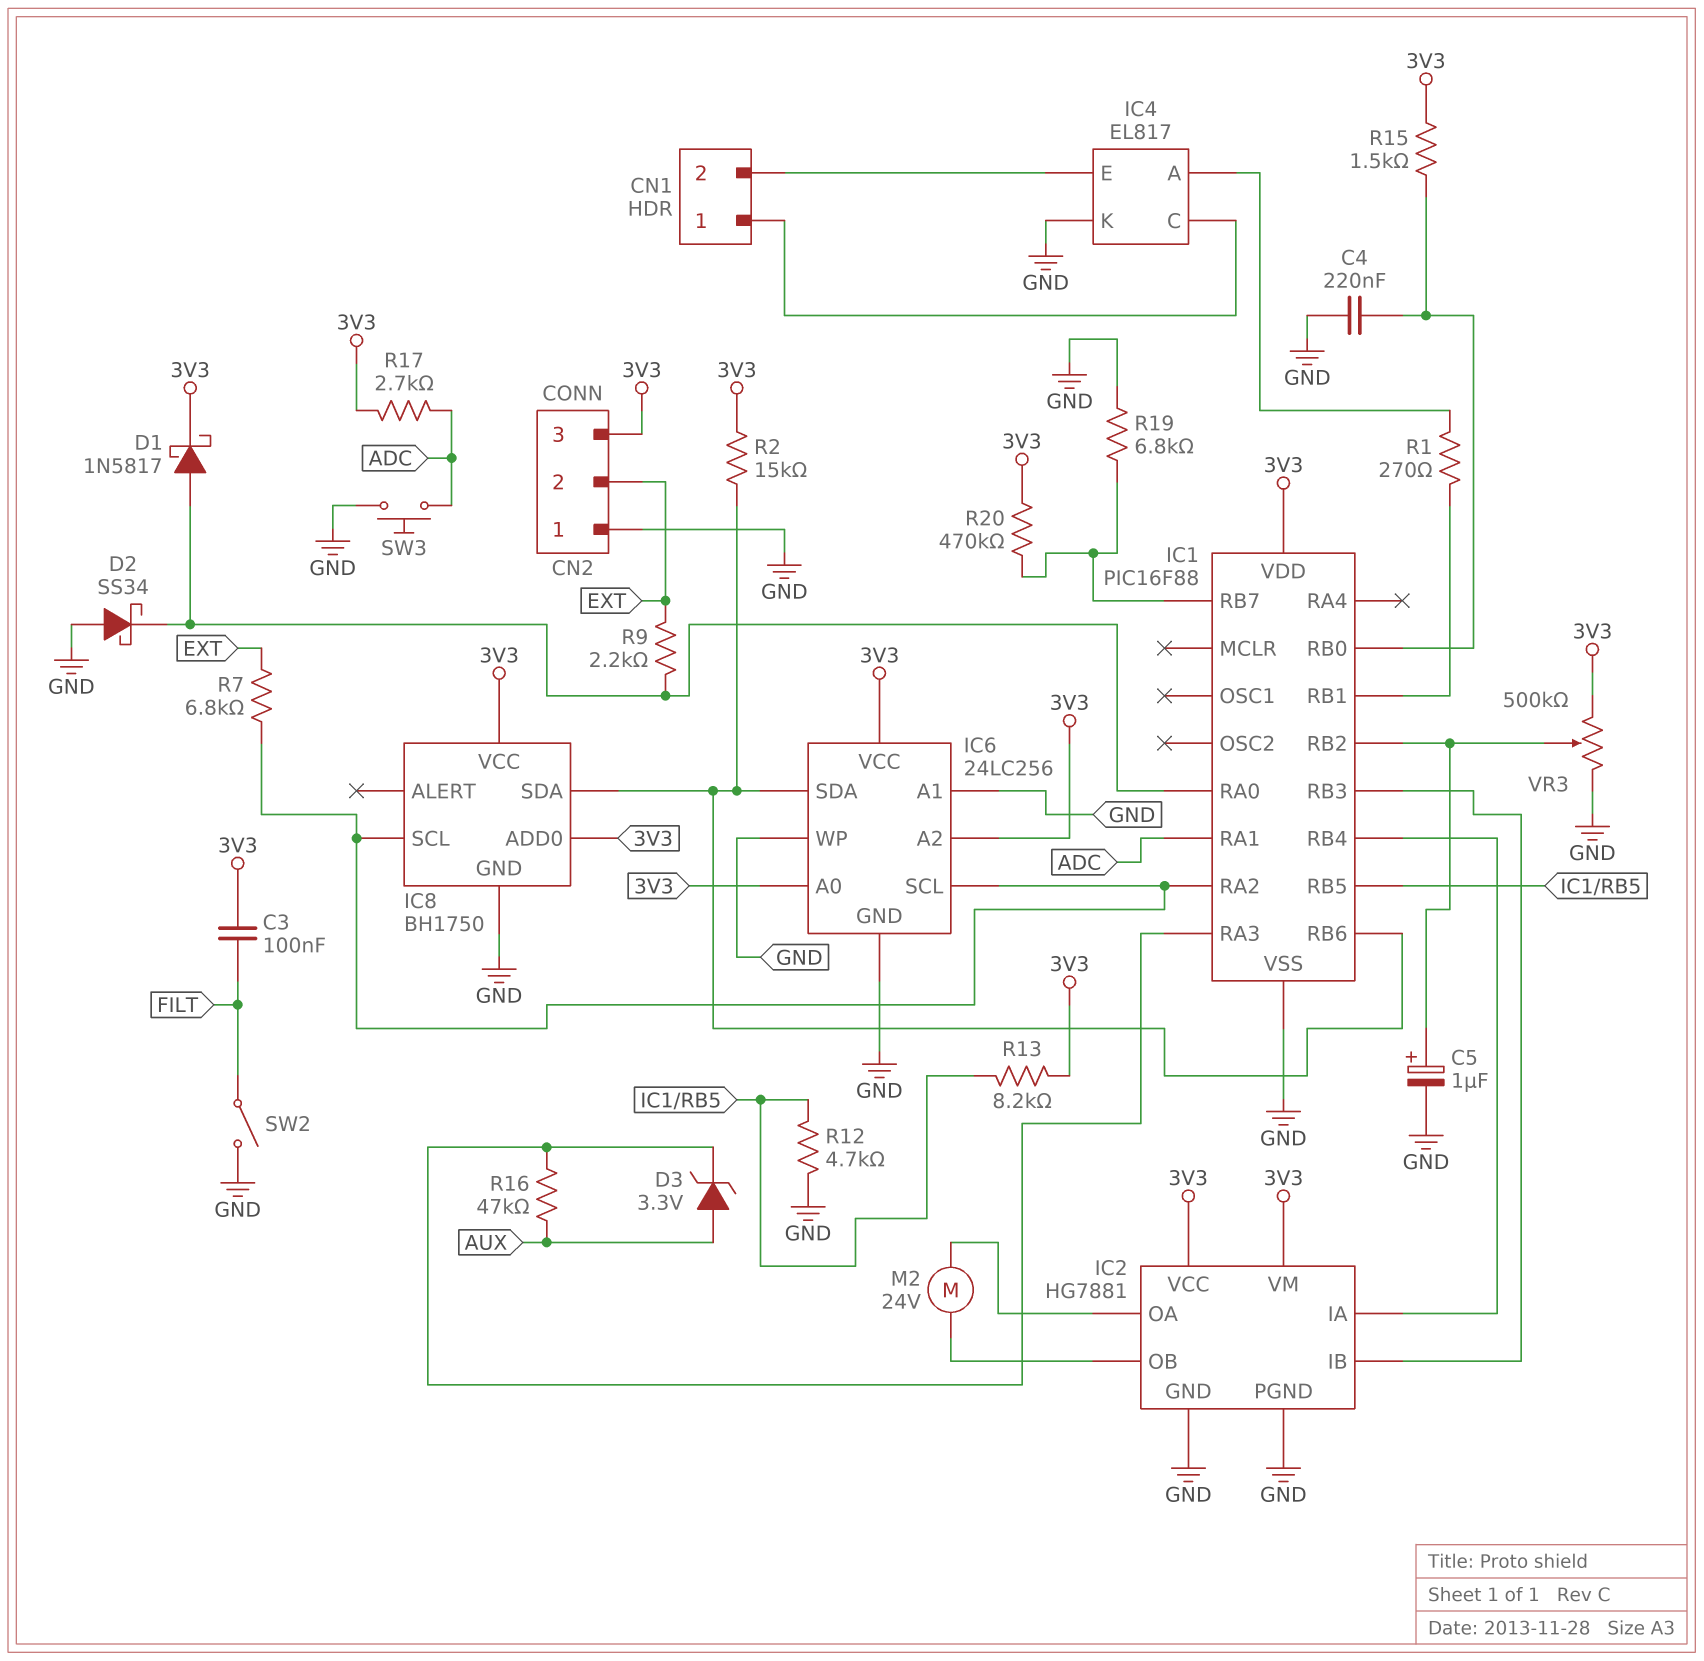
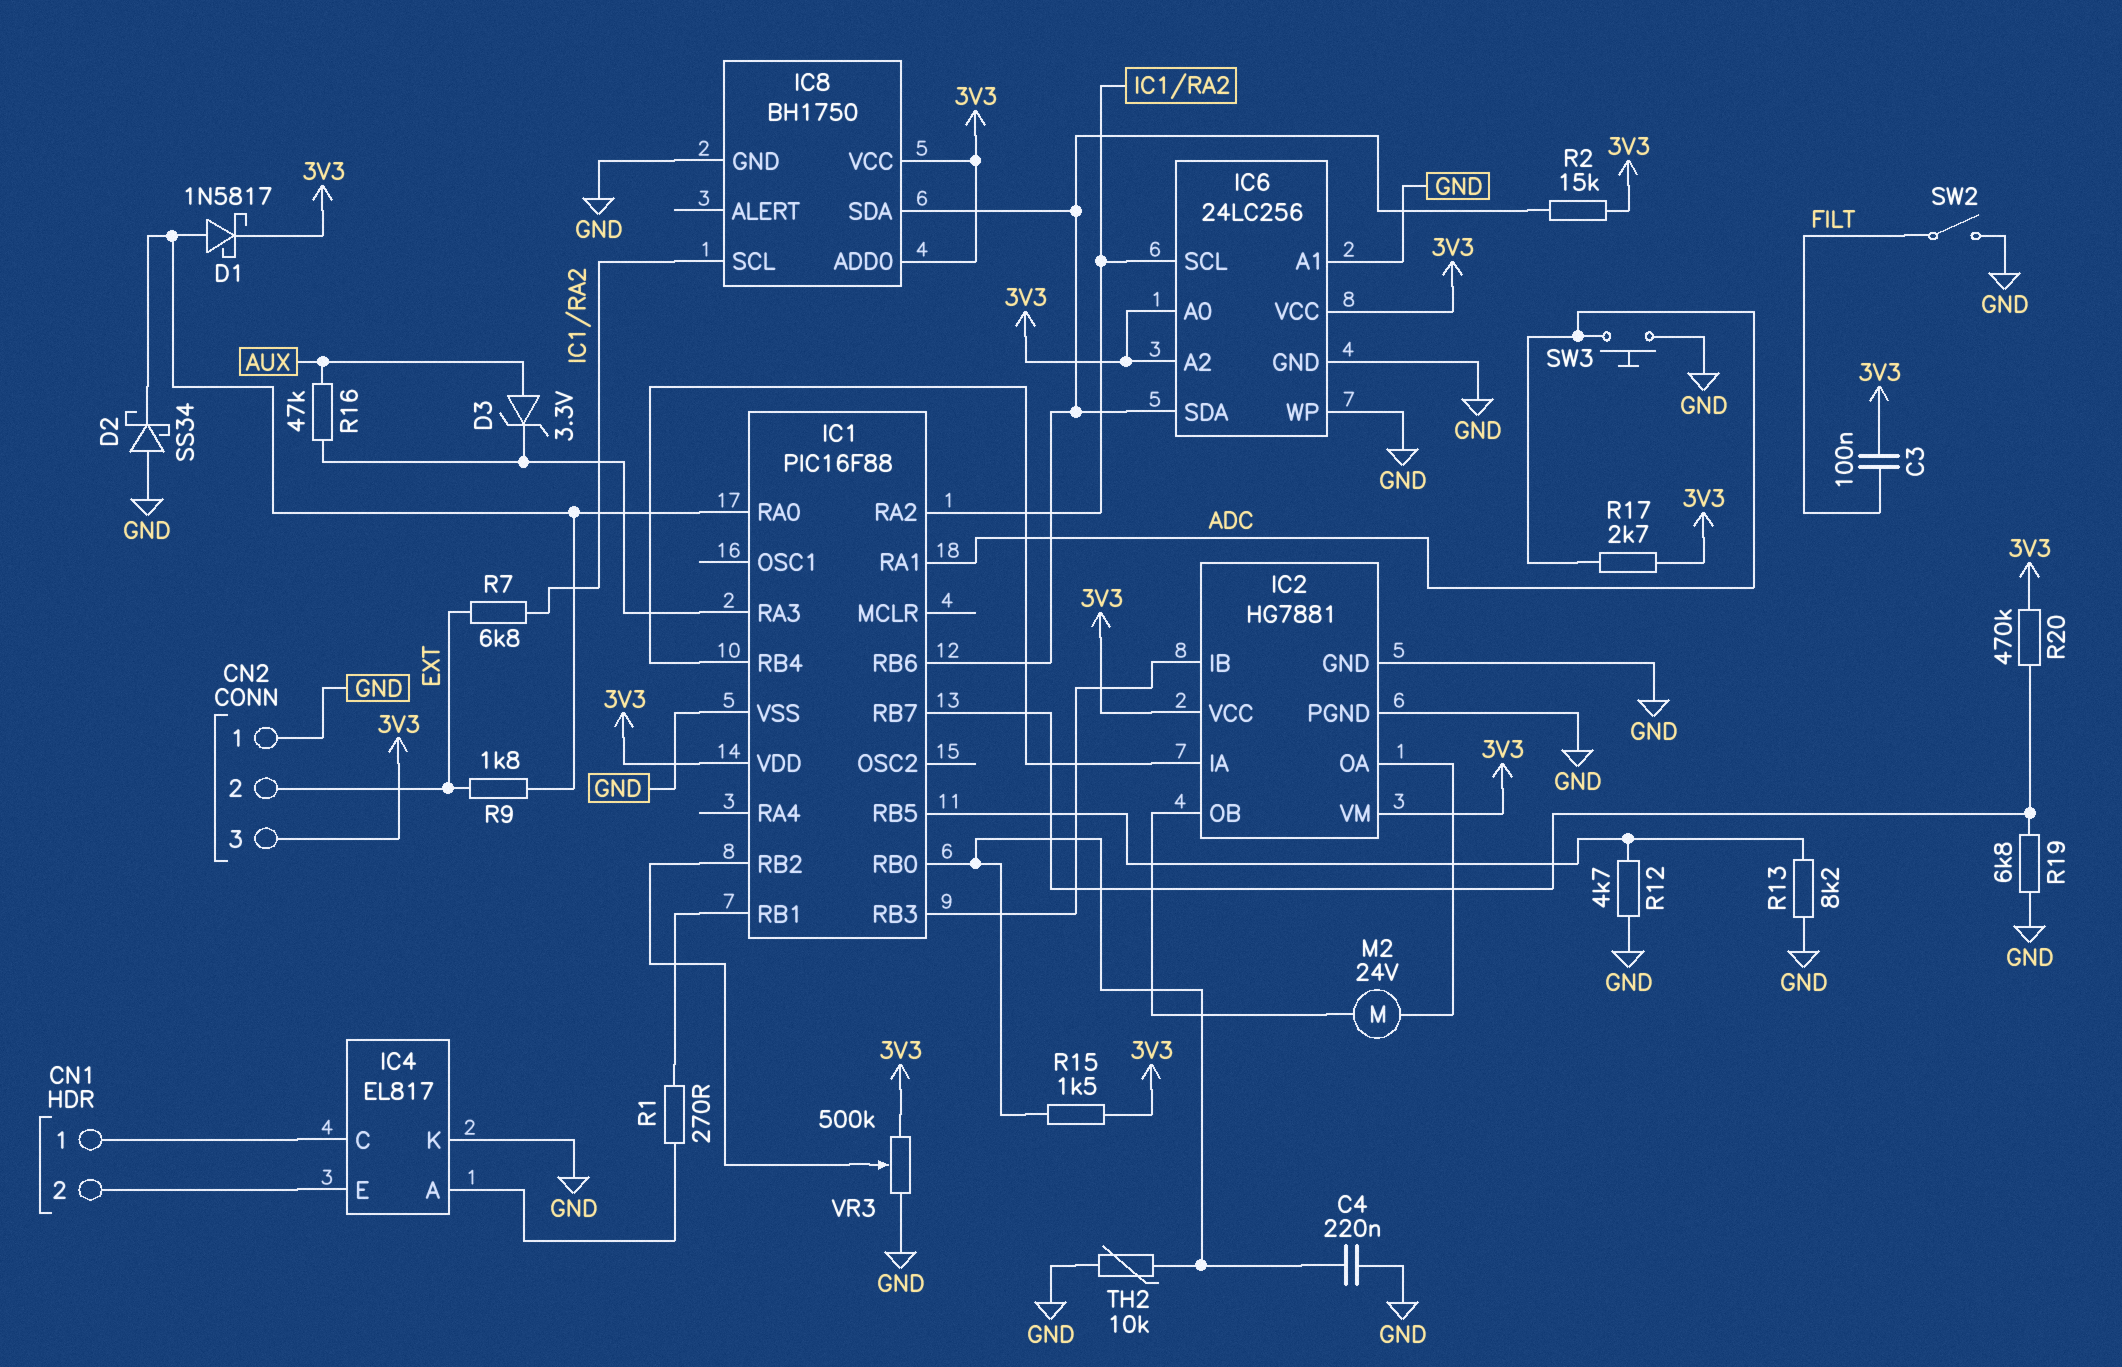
C5: 1uF (plus IC1/RB2, minus GND) -> none
R9: 2.2k (EXT, IC1/RA0) -> 1.8k (EXT, IC1/RA0)
R13: 8.2k (3V3, IC1/RB5) -> 8.2k (GND, IC1/RB5)
TH2: none -> 10k (GND, IC1/RB0)

